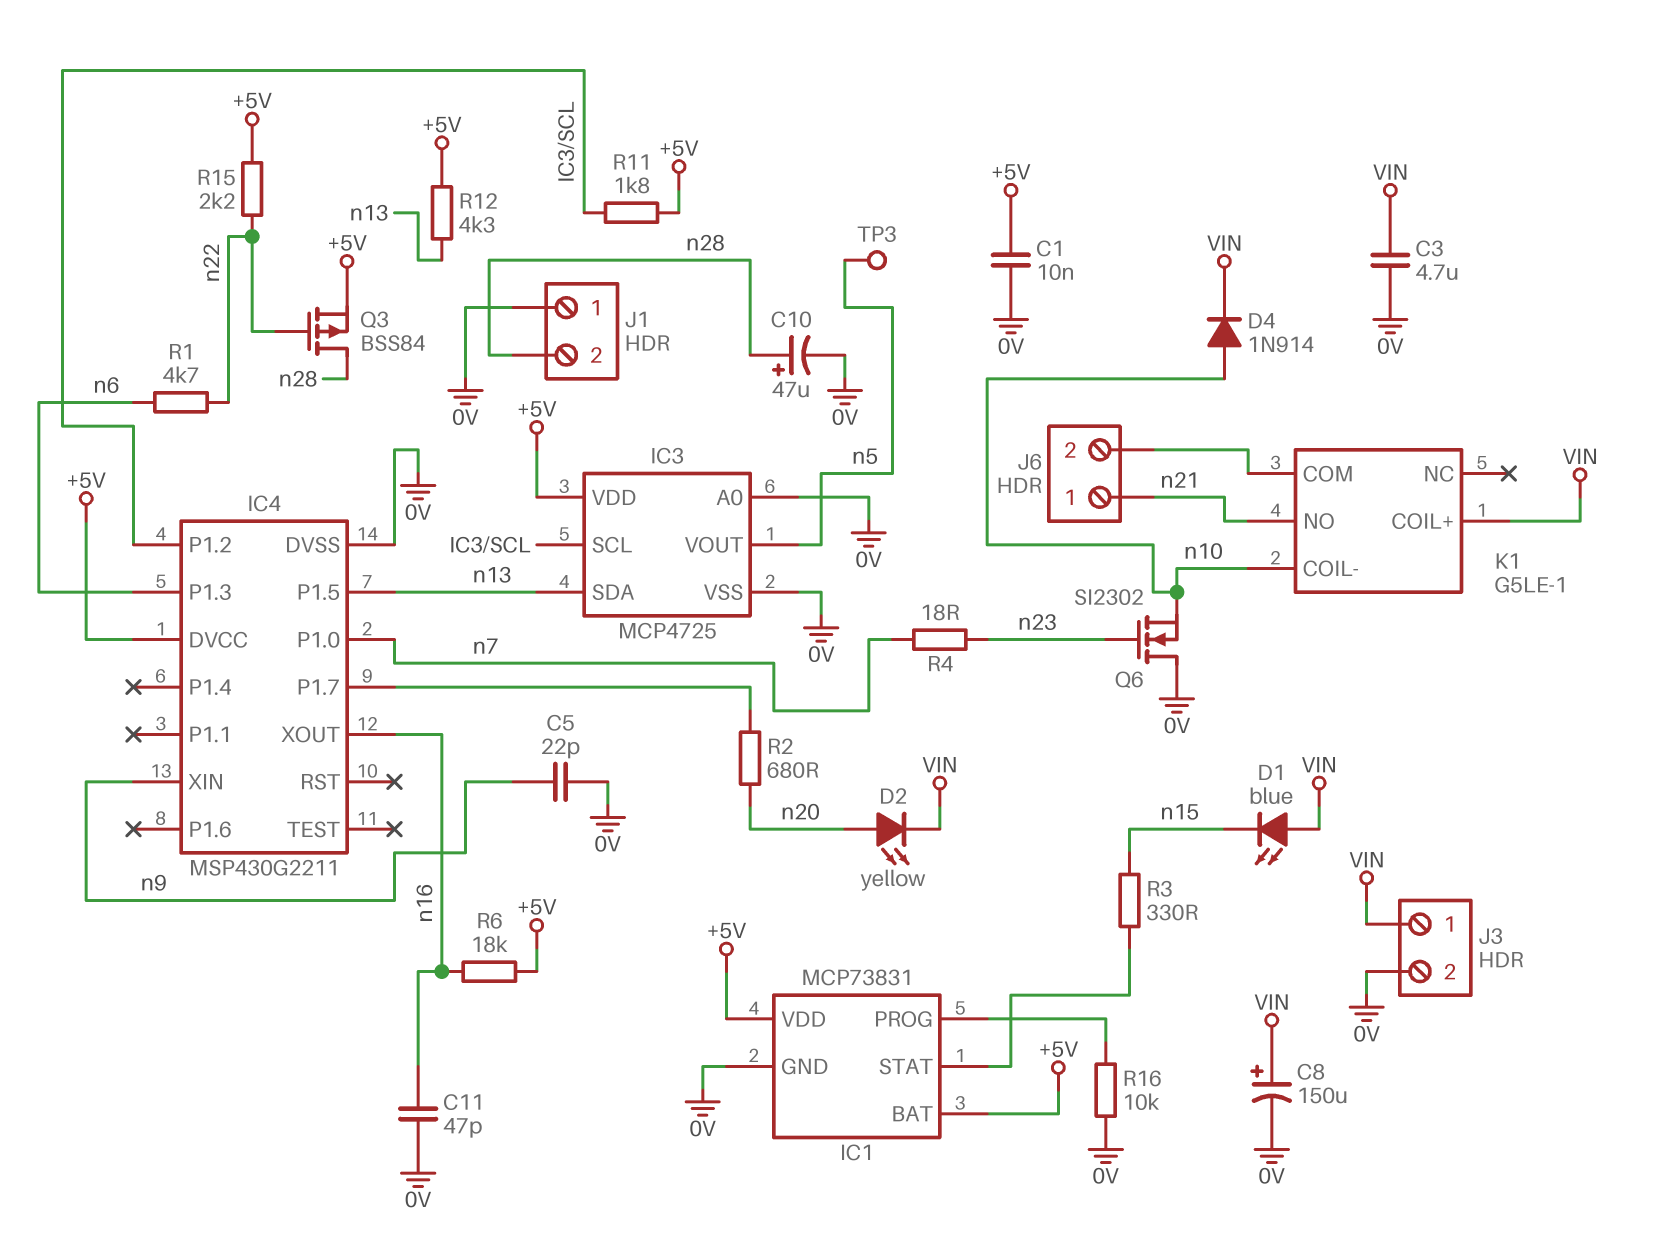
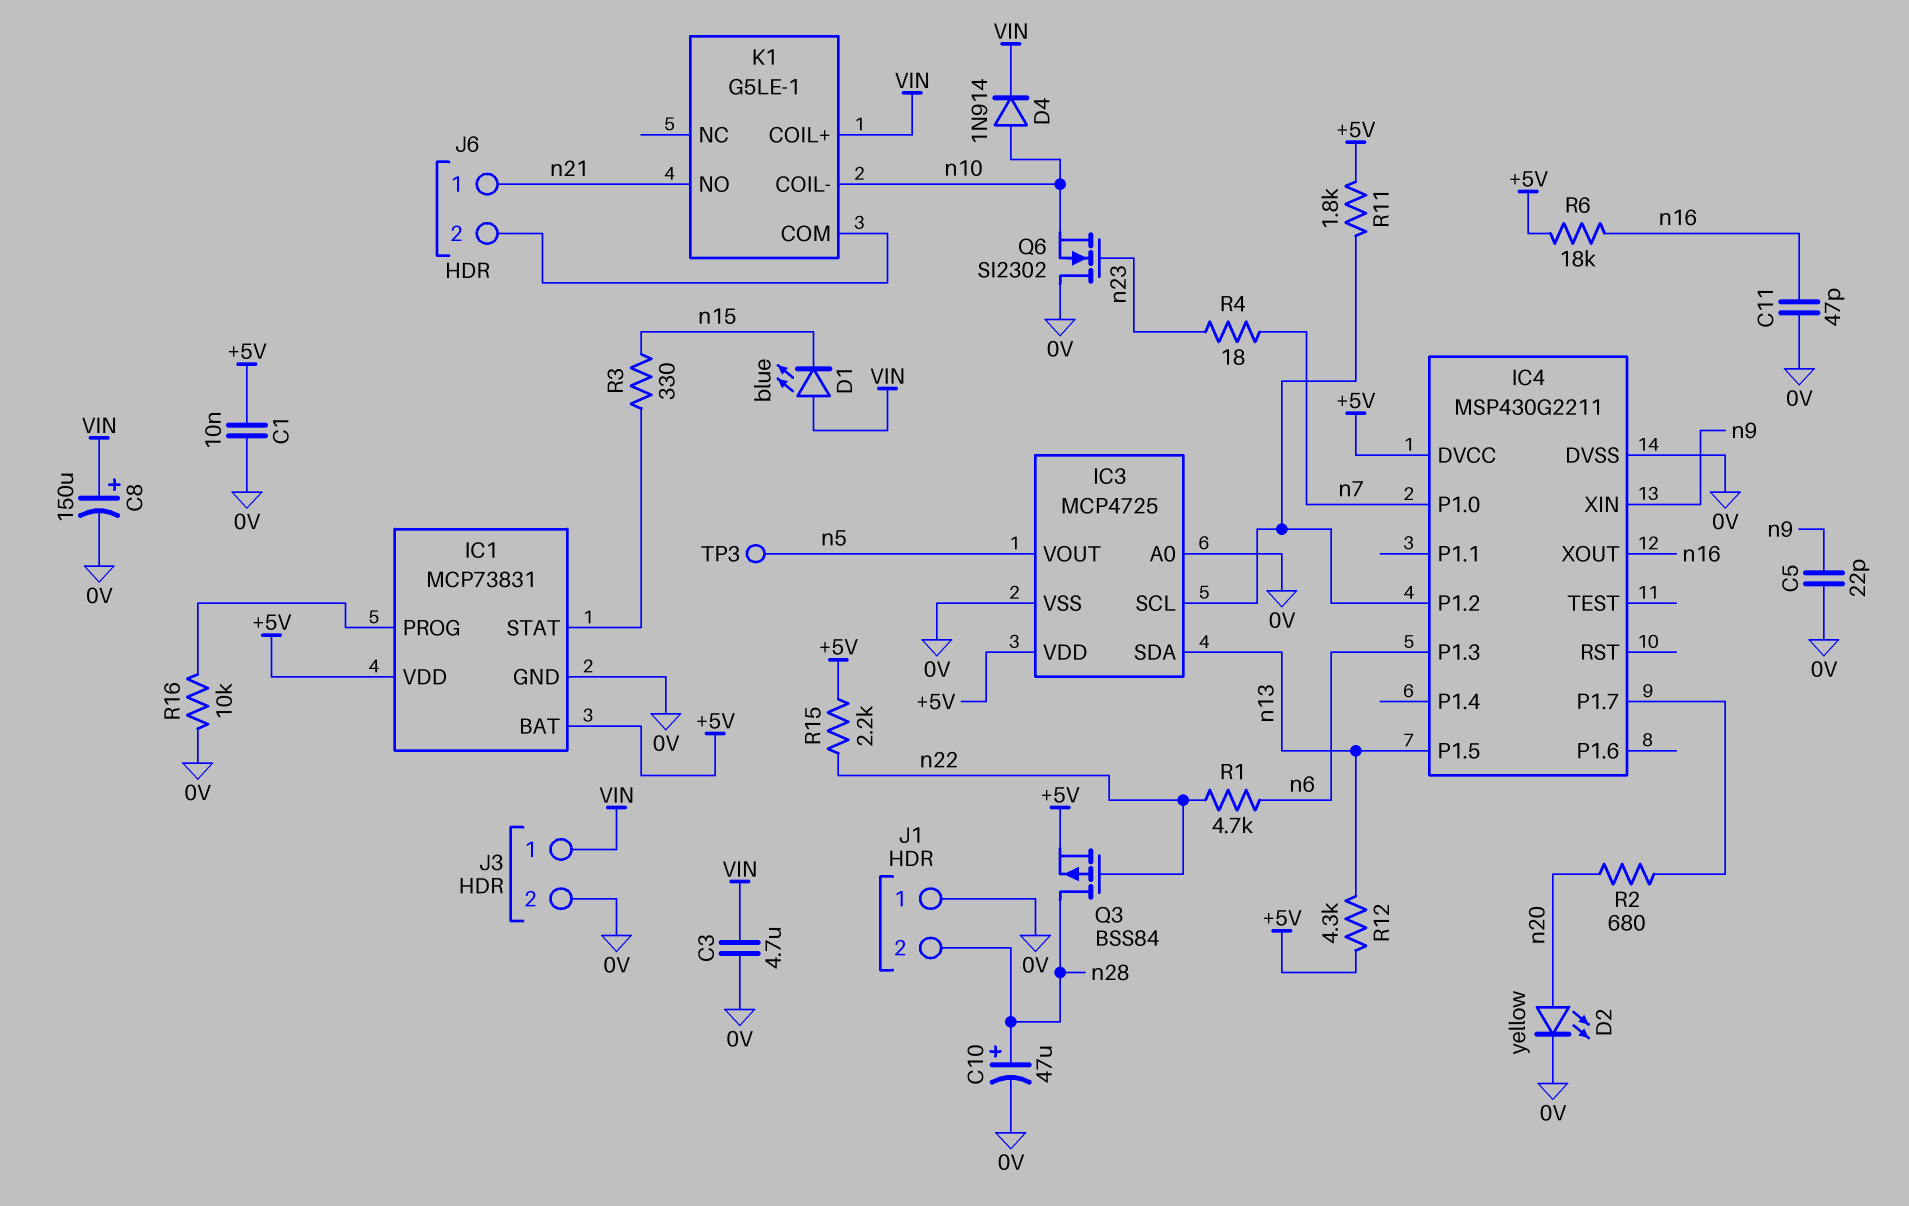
D2: LED yellow (A n20, K VIN) -> LED yellow (A n20, K 0V)

